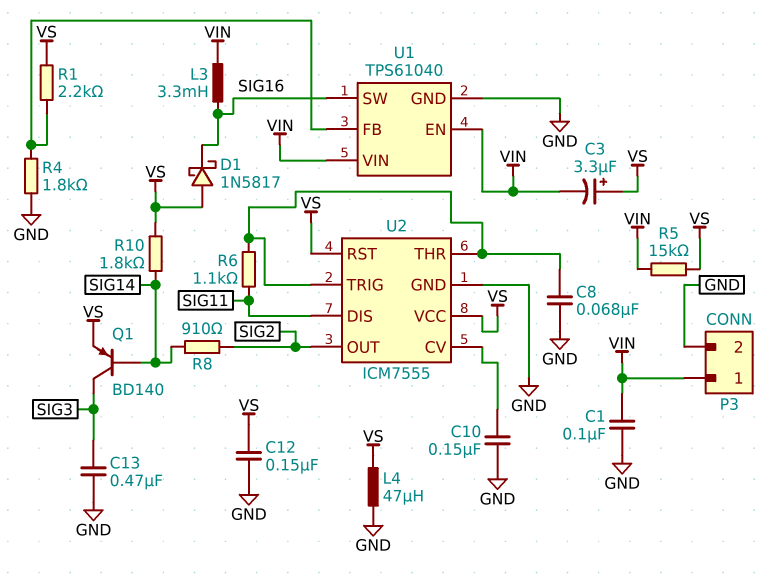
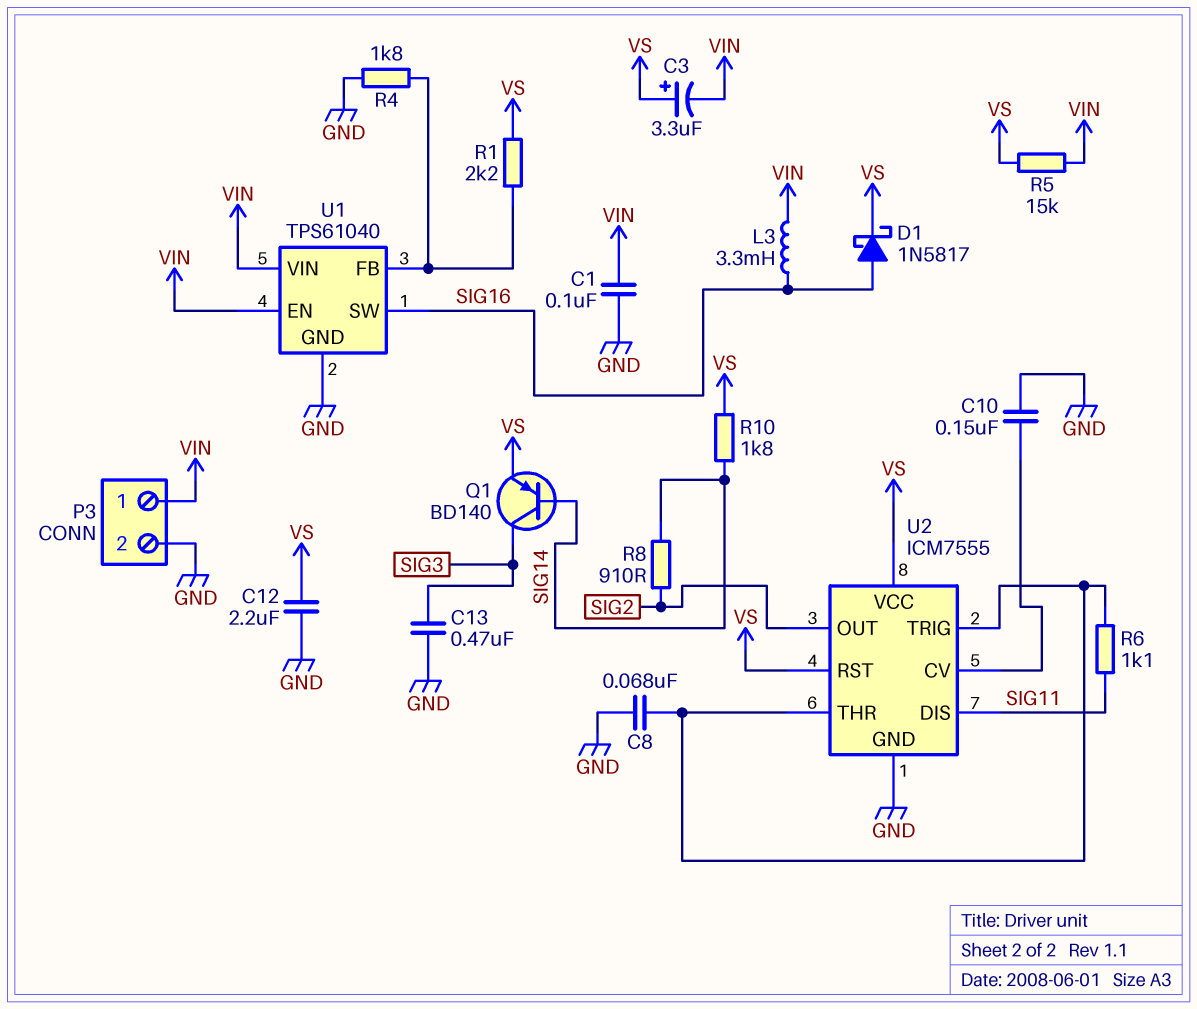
C12: 150nF (GND, VS) -> 2.2uF (GND, VS)
D1: schottky 1N5817 (A VS, K SIG16) -> schottky 1N5817 (A SIG16, K VS)
L4: 47uH (GND, VS) -> none

